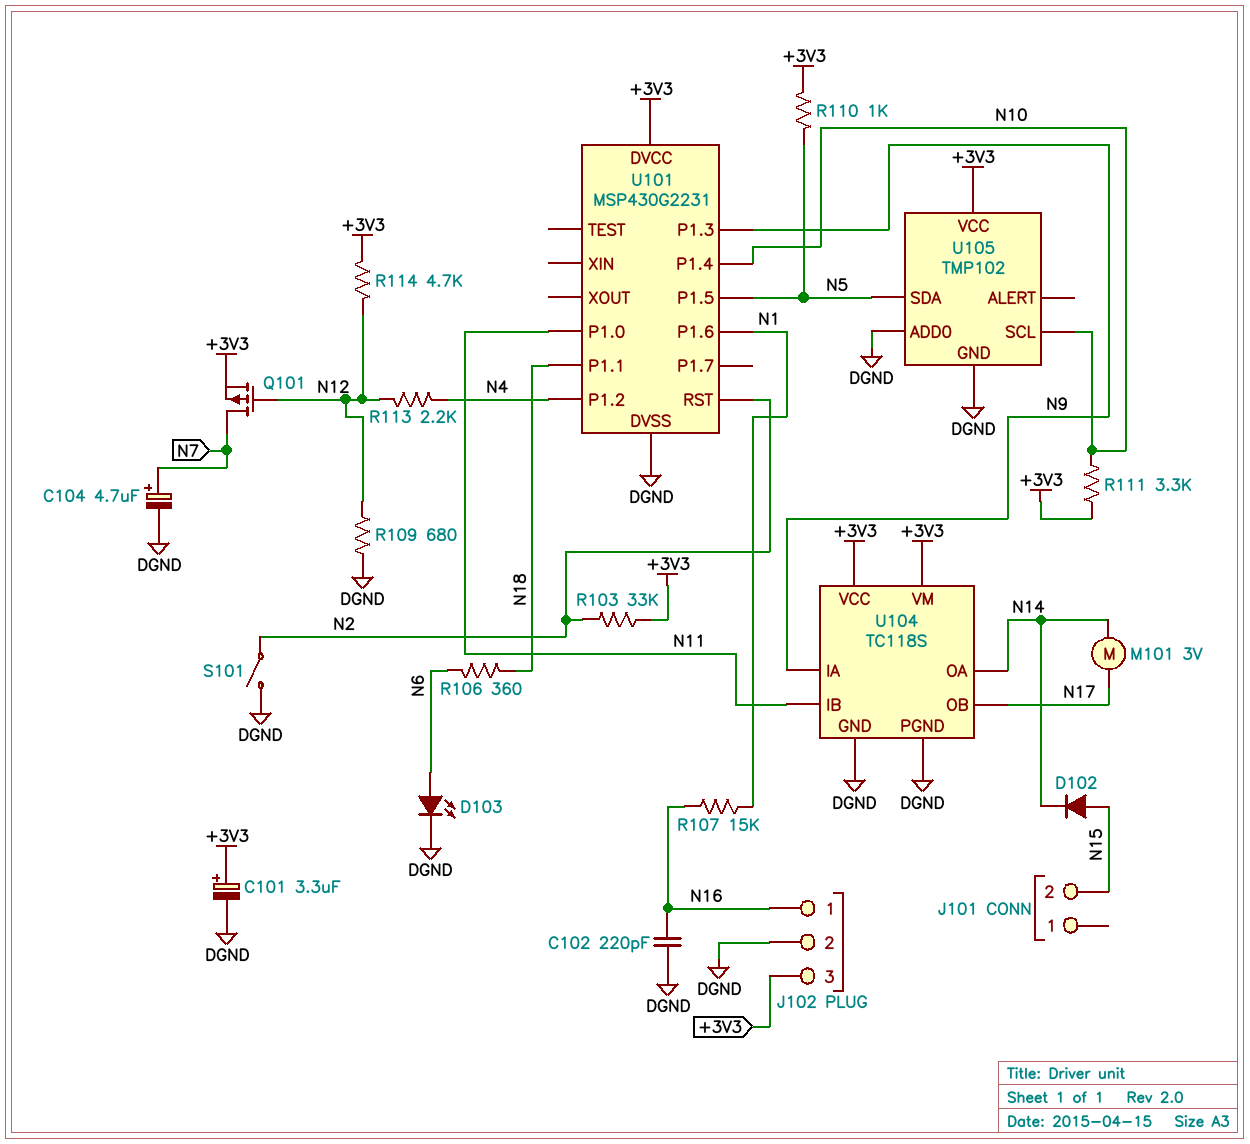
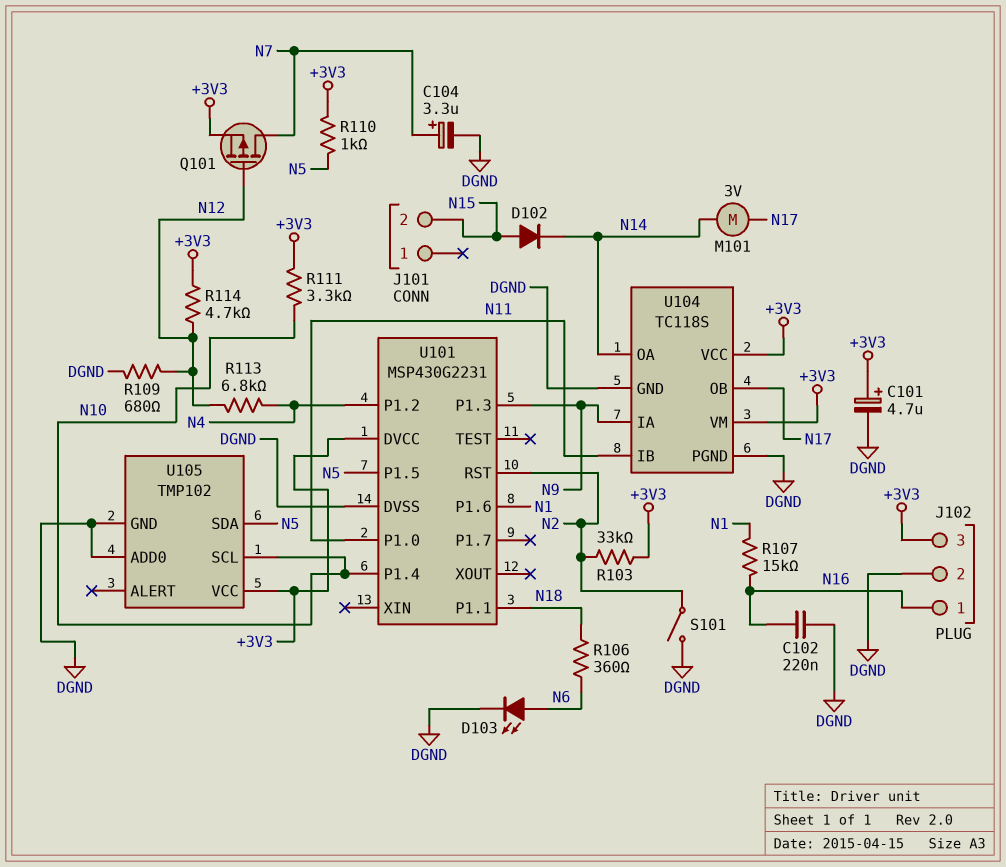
C101: 3.3uF (plus +3V3, minus DGND) -> 4.7uF (plus +3V3, minus DGND)
C102: 220pF (DGND, N16) -> 220nF (DGND, N16)
C104: 4.7uF (plus N7, minus DGND) -> 3.3uF (plus N7, minus DGND)
R113: 2.2k (N4, N12) -> 6.8k (N4, N12)

